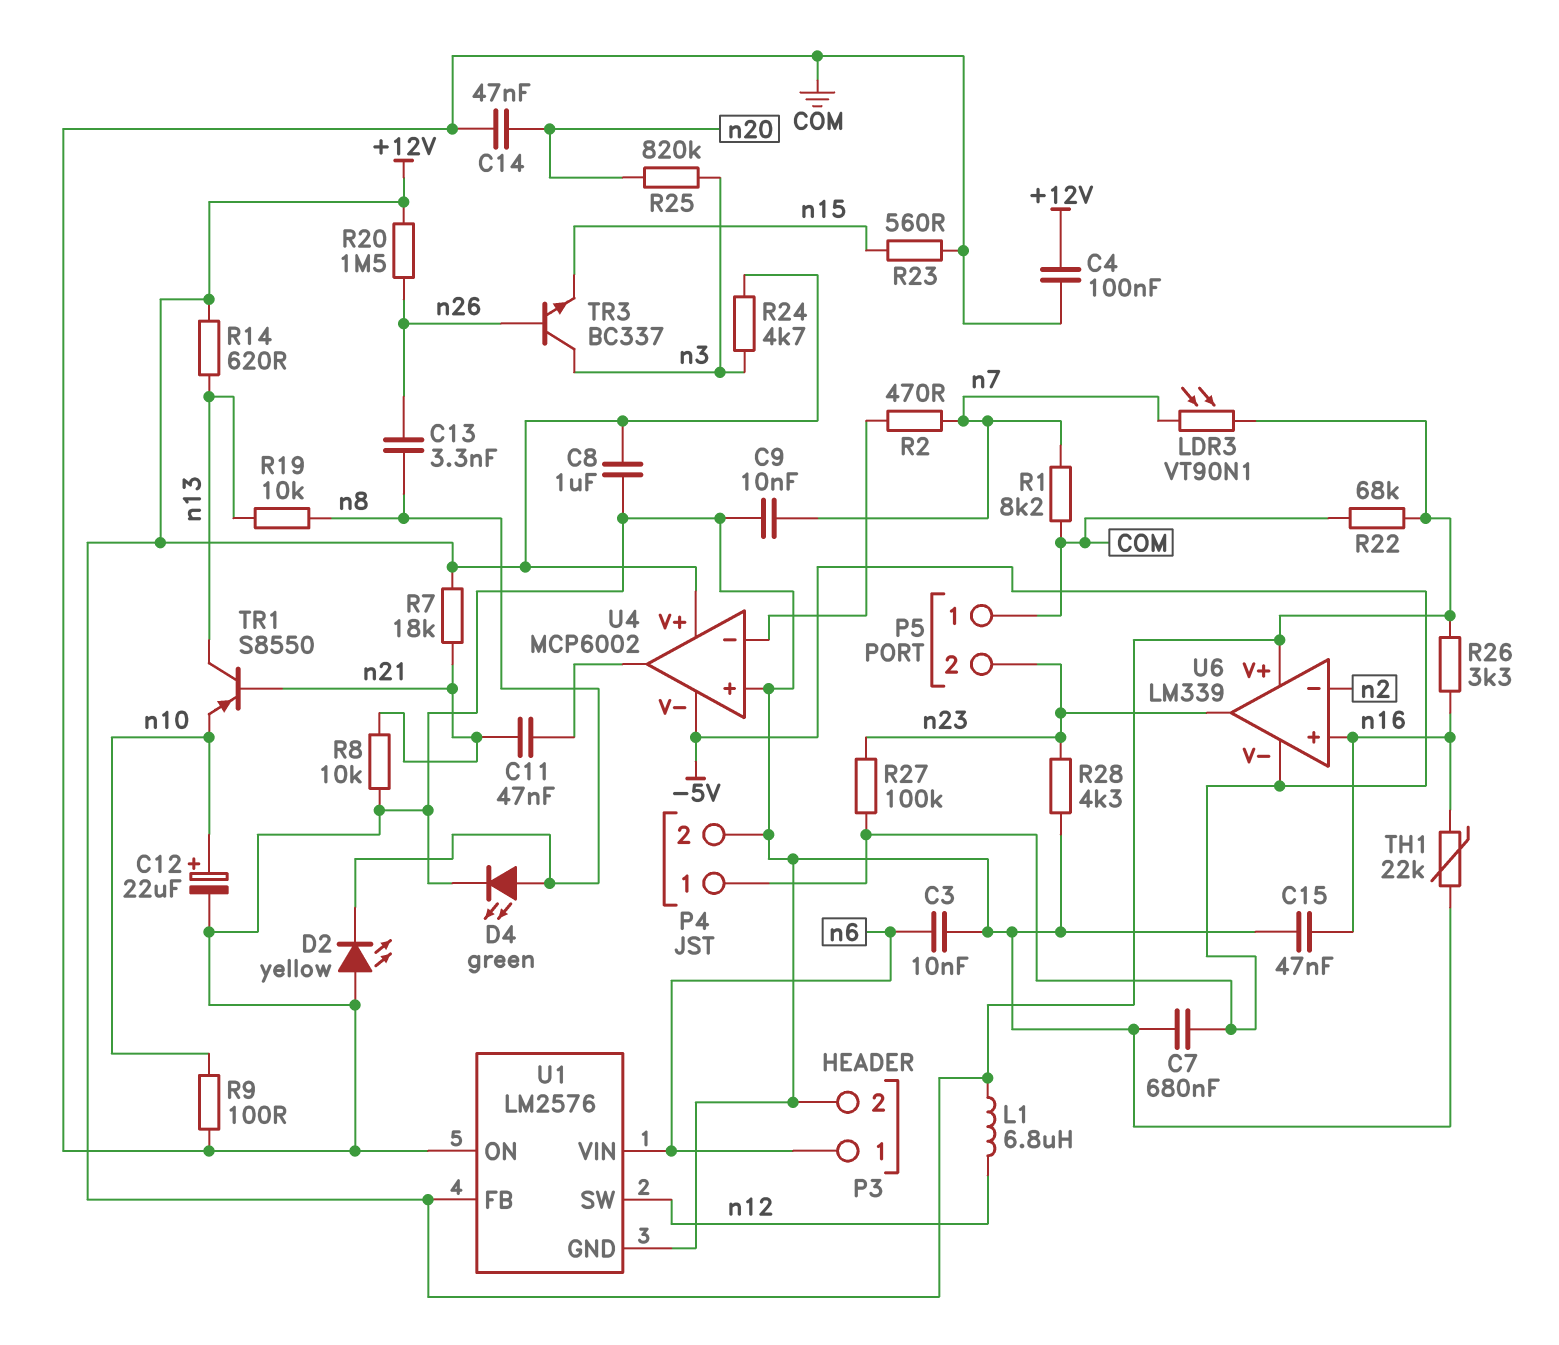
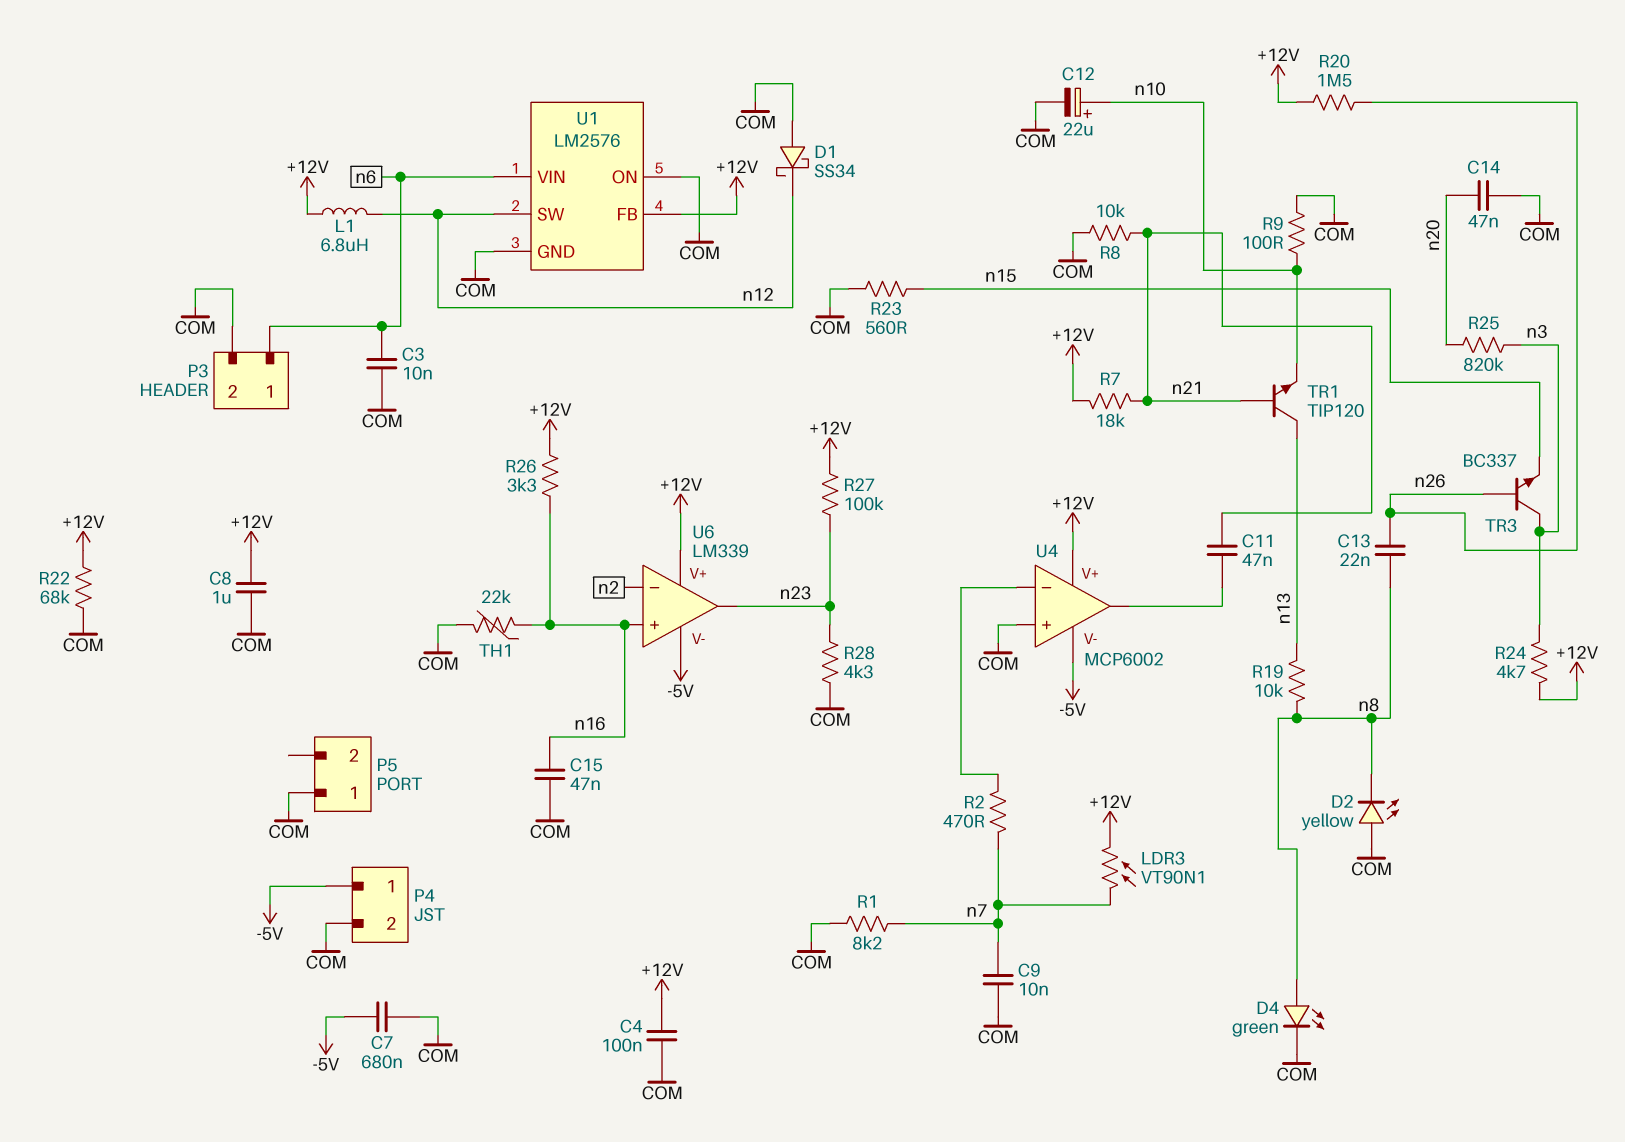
C13: 3.3nF (n8, n26) -> 22nF (n8, n26)
D1: none -> schottky SS34 (A COM, K n12)
P5 pin 2: n23 -> none
R14: 620 (+12V, n13) -> none
R27: 100k (-5V, n23) -> 100k (+12V, n23)
TR1: PNP S8550 (B n21, C n13, E n10) -> NPN TIP120 (B n21, C n13, E n10)

